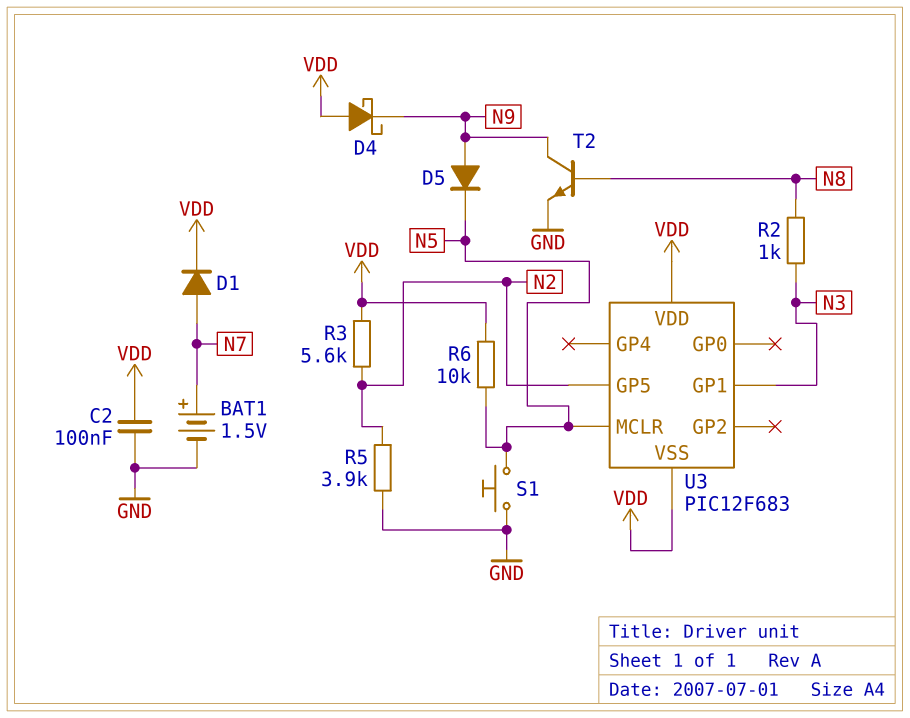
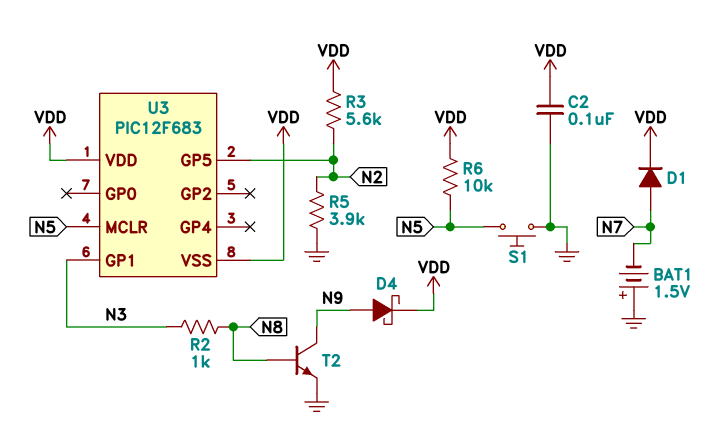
BAT1: 1.5V (plus N7, minus GND) -> 1.5V (plus GND, minus N7)
D4: schottky (A VDD, K N9) -> schottky (A N9, K VDD)
D5: diode (A N9, K N5) -> none

